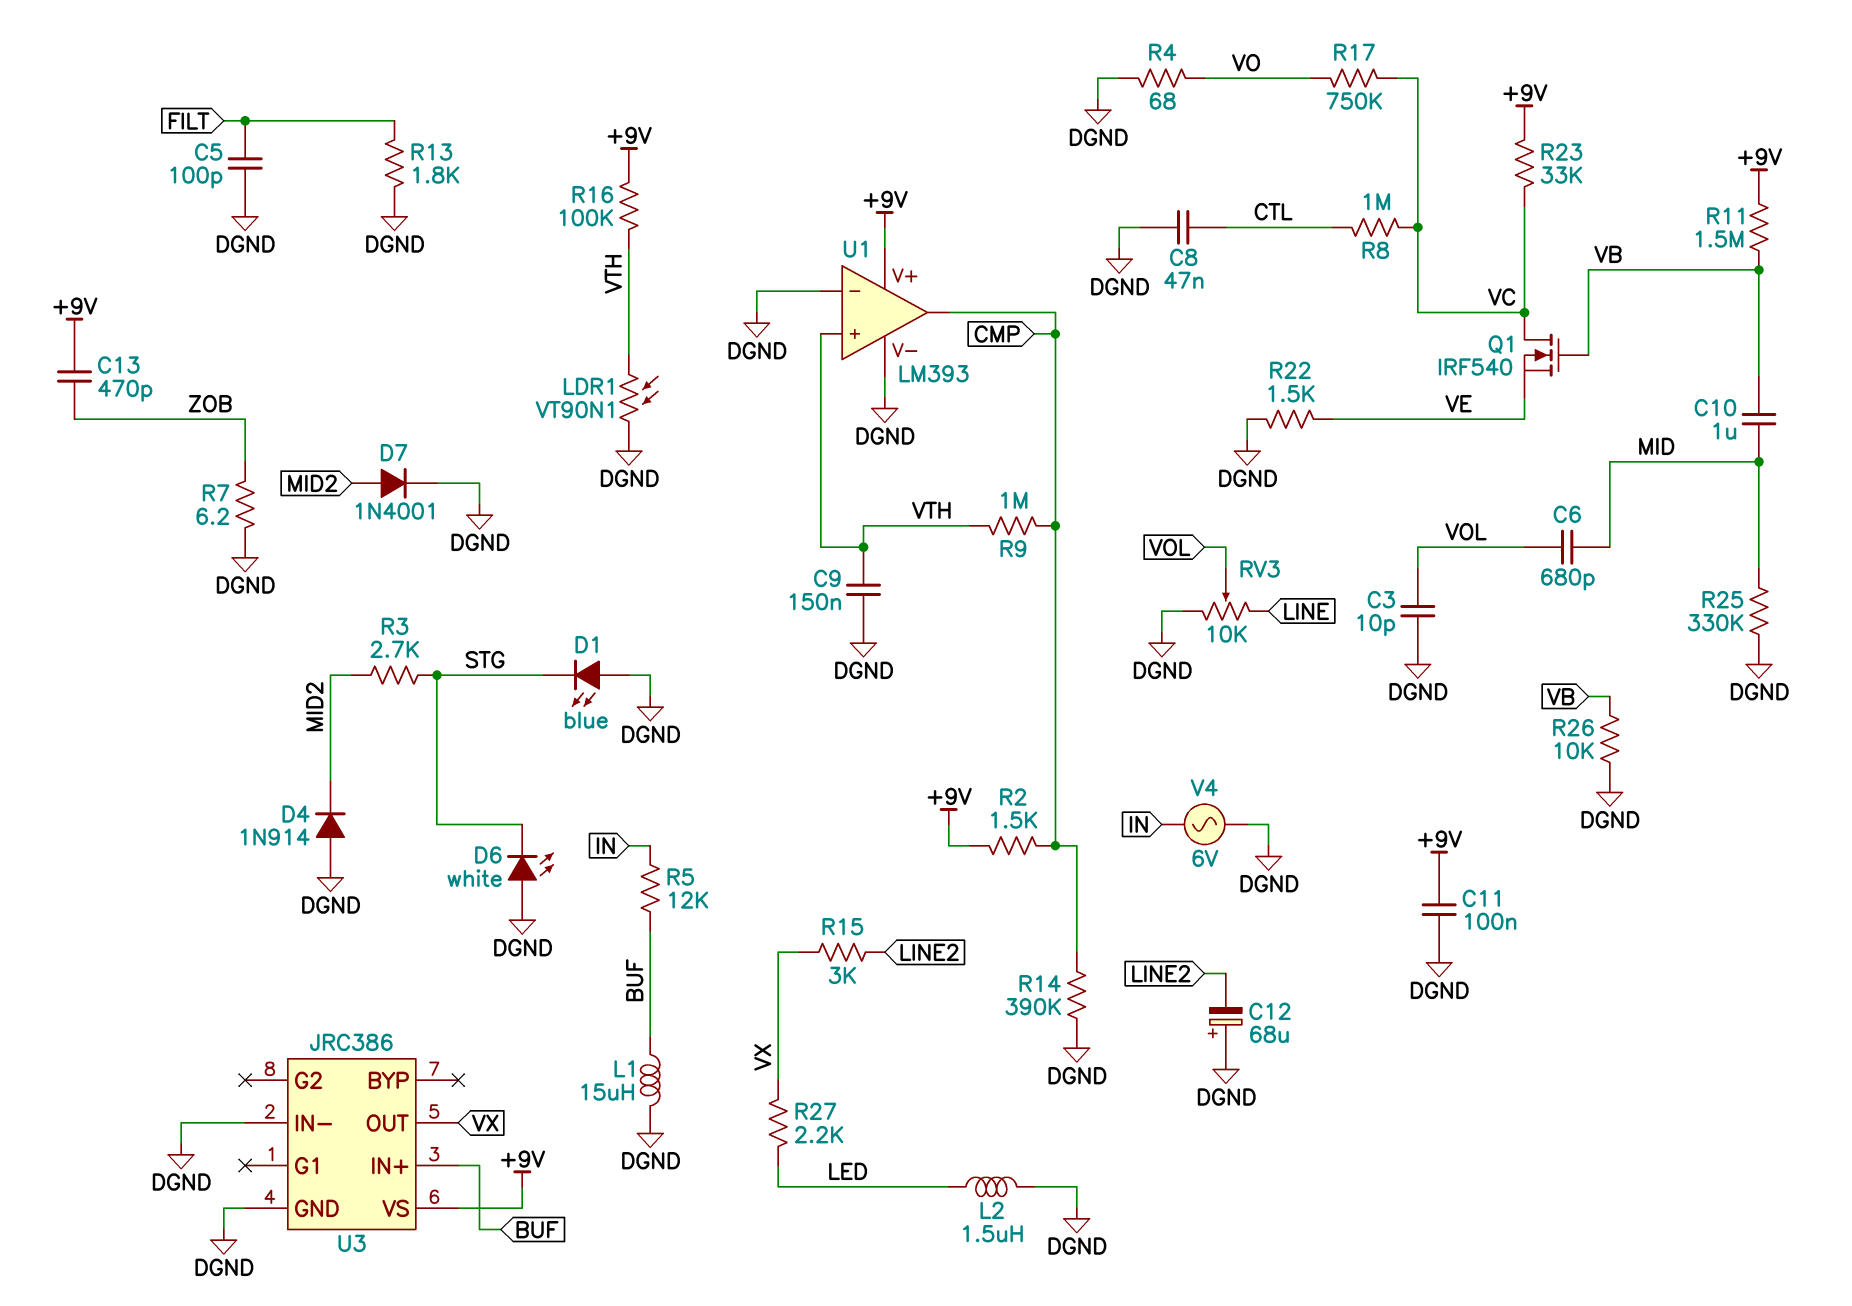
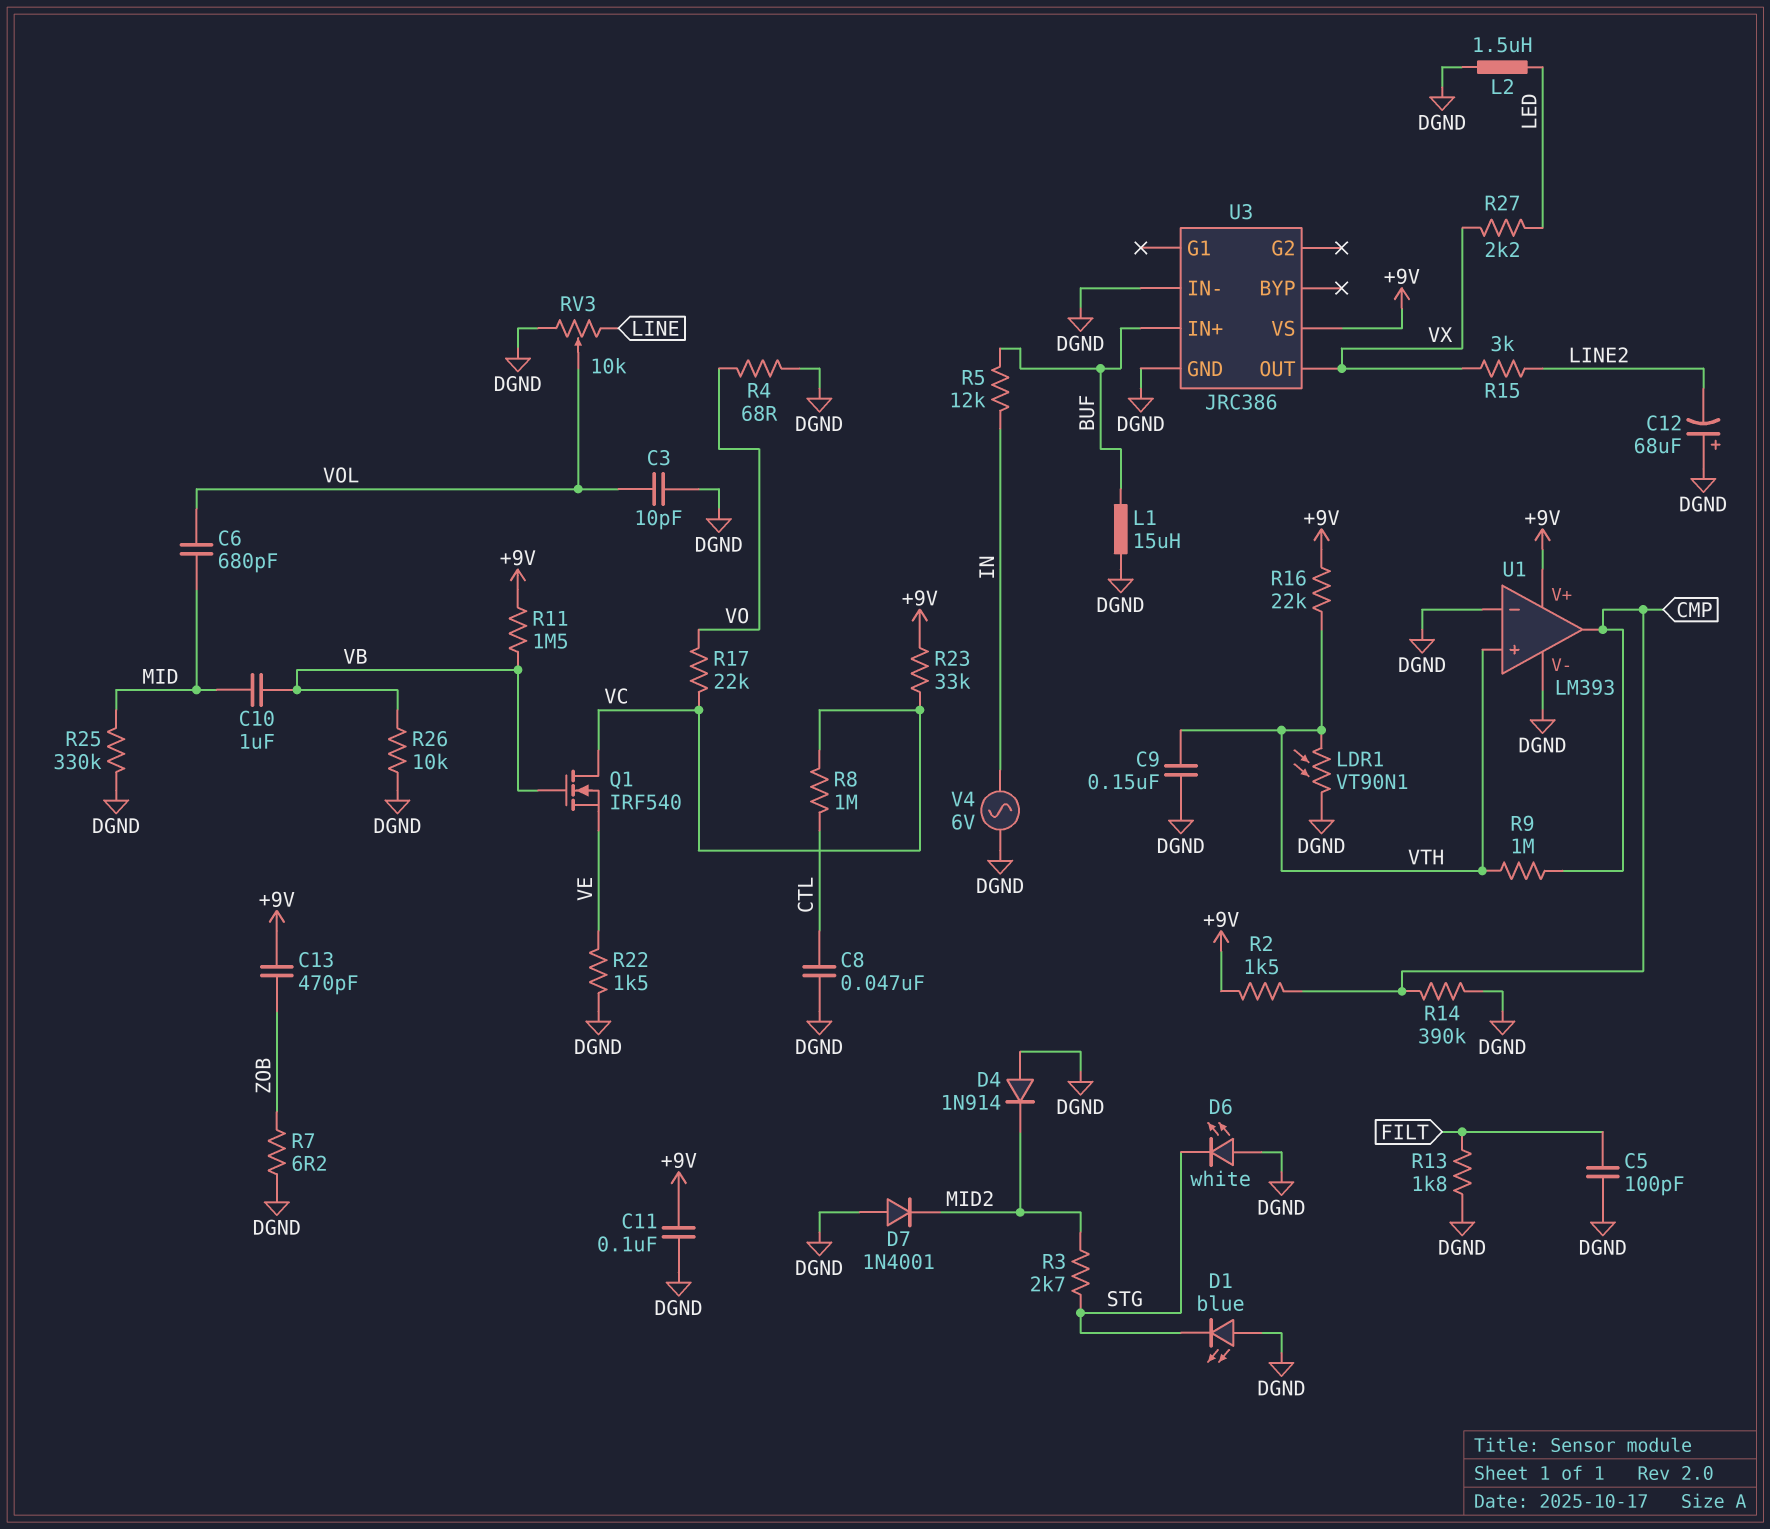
D7: diode 1N4001 (A MID2, K DGND) -> diode 1N4001 (A DGND, K MID2)
R16: 100k (+9V, VTH) -> 22k (+9V, VTH)
R17: 750k (VC, VO) -> 22k (VC, VO)

